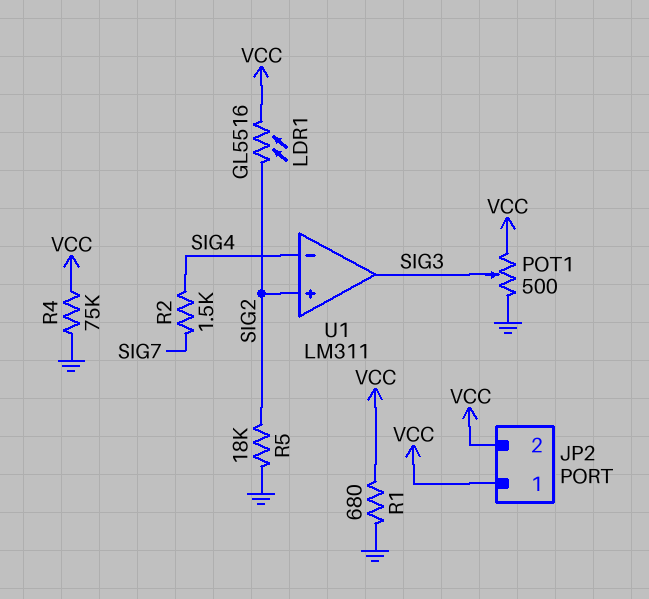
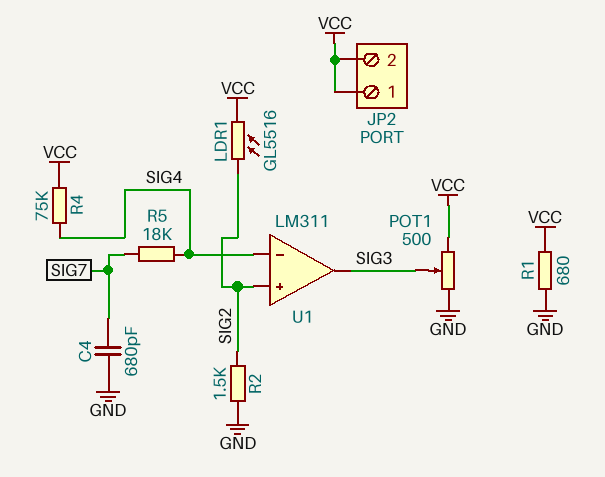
C4: none -> 680pF (GND, SIG7)
R2: 1.5k (SIG4, SIG7) -> 1.5k (GND, SIG2)
R4: 75k (GND, VCC) -> 75k (SIG4, VCC)
R5: 18k (GND, SIG2) -> 18k (SIG4, SIG7)

